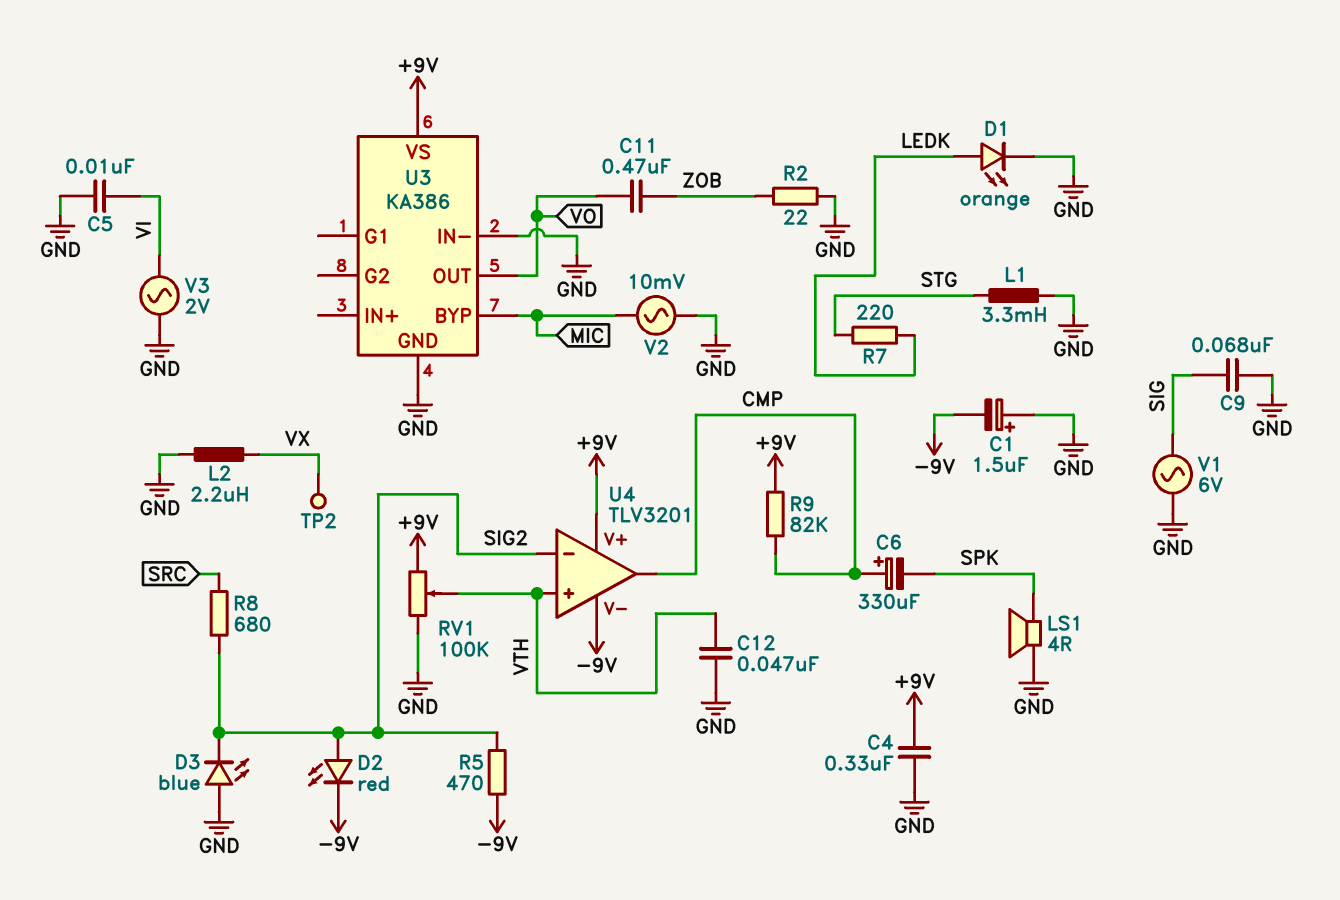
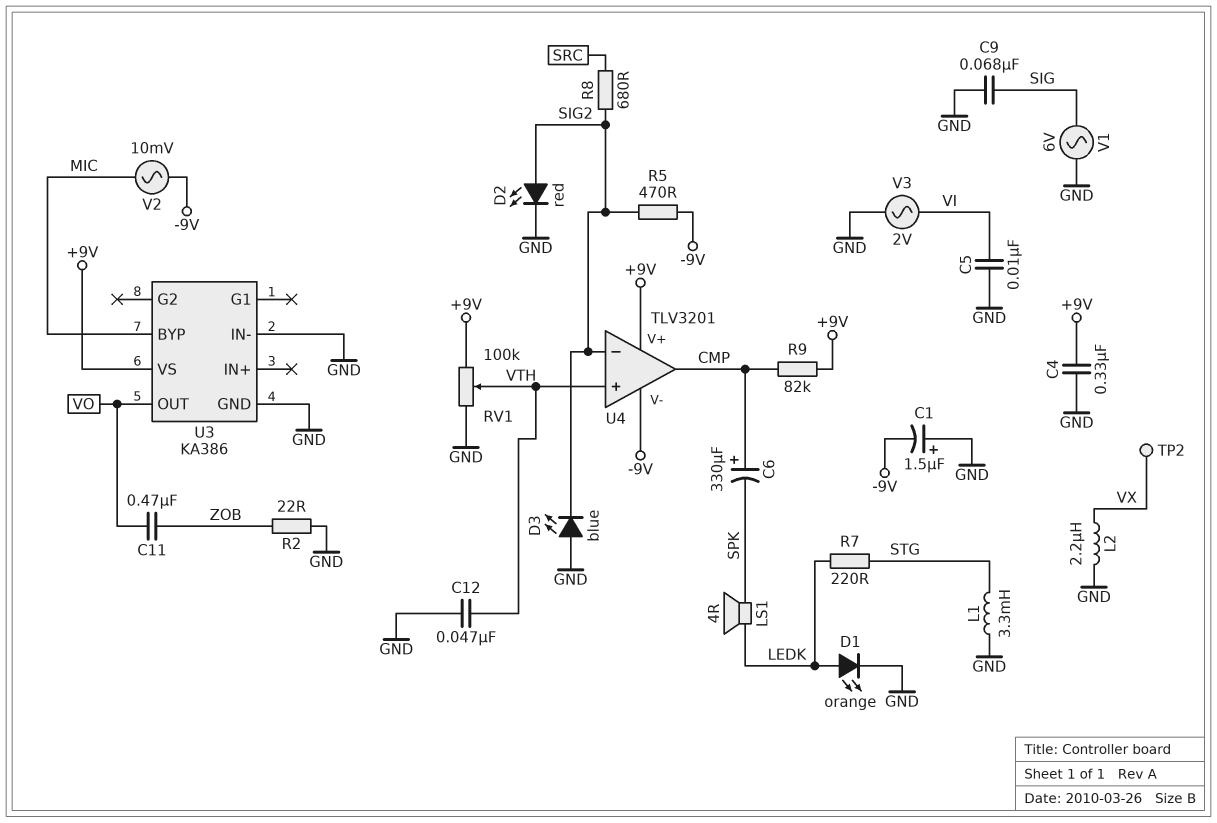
D2: LED red (A SIG2, K -9V) -> LED red (A SIG2, K GND)
LS1: speaker 4R (GND, SPK) -> speaker 4R (LEDK, SPK)
V2: AC 10mV (GND, MIC) -> AC 10mV (-9V, MIC)

